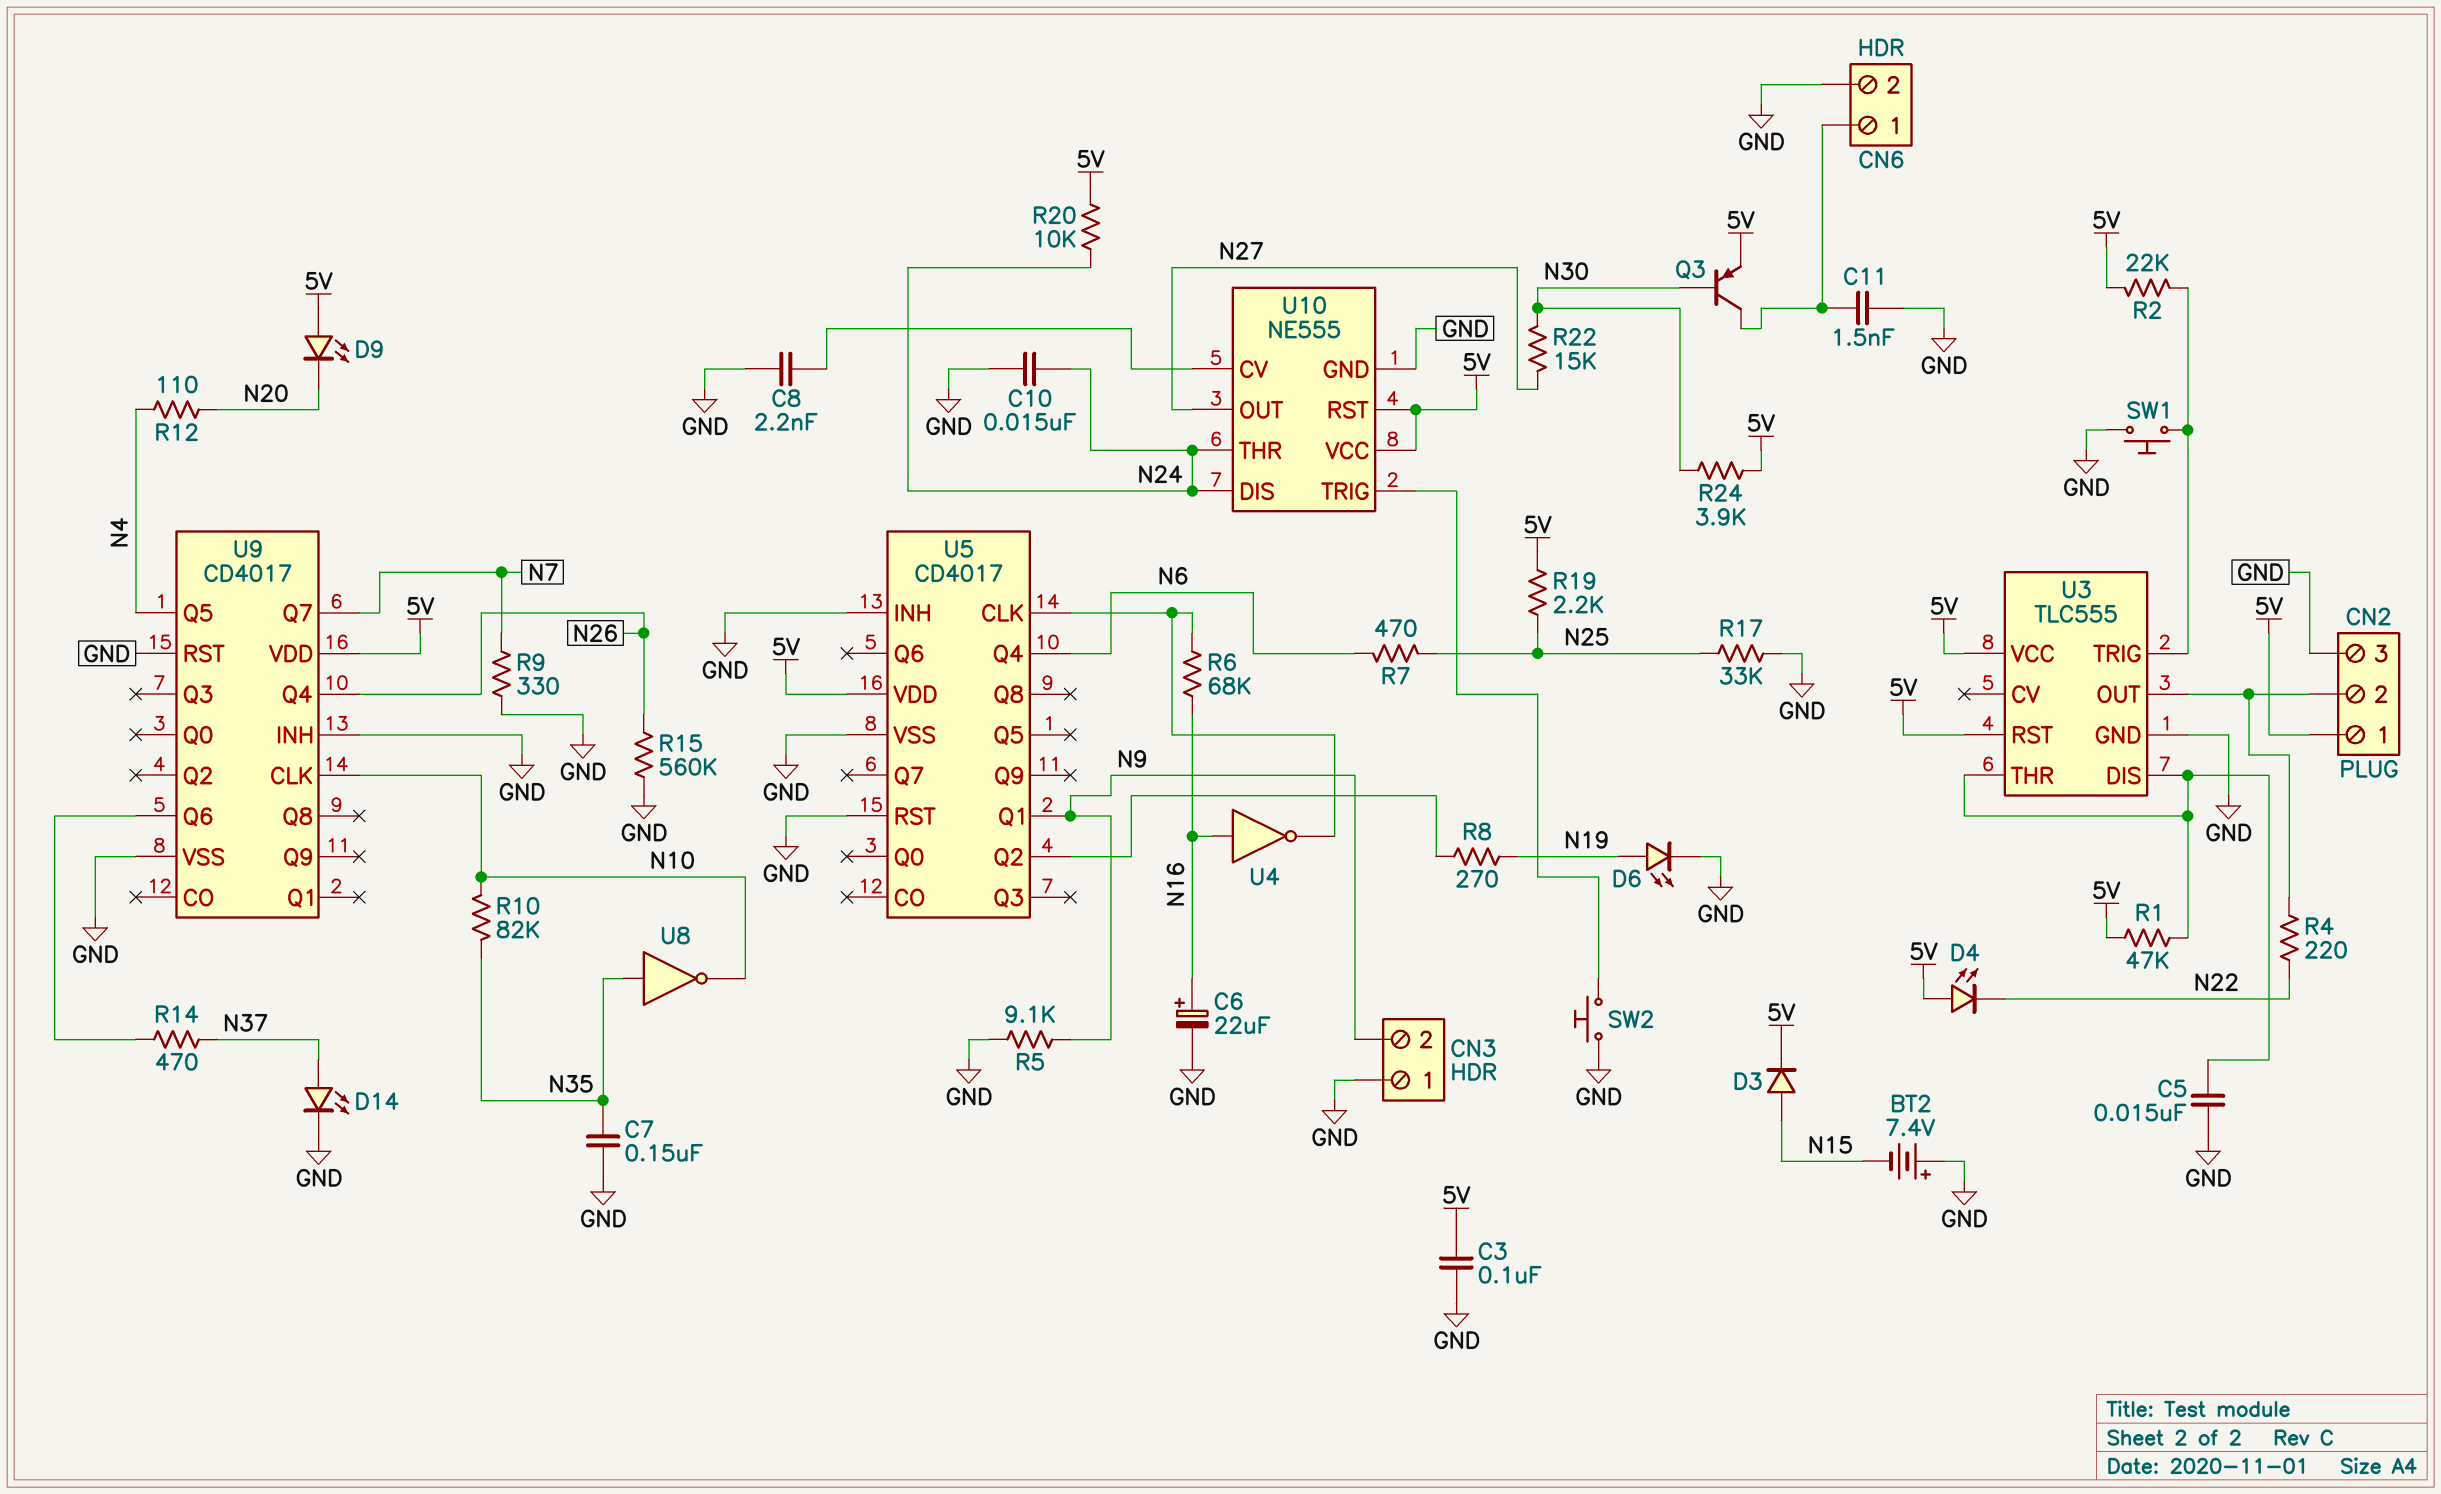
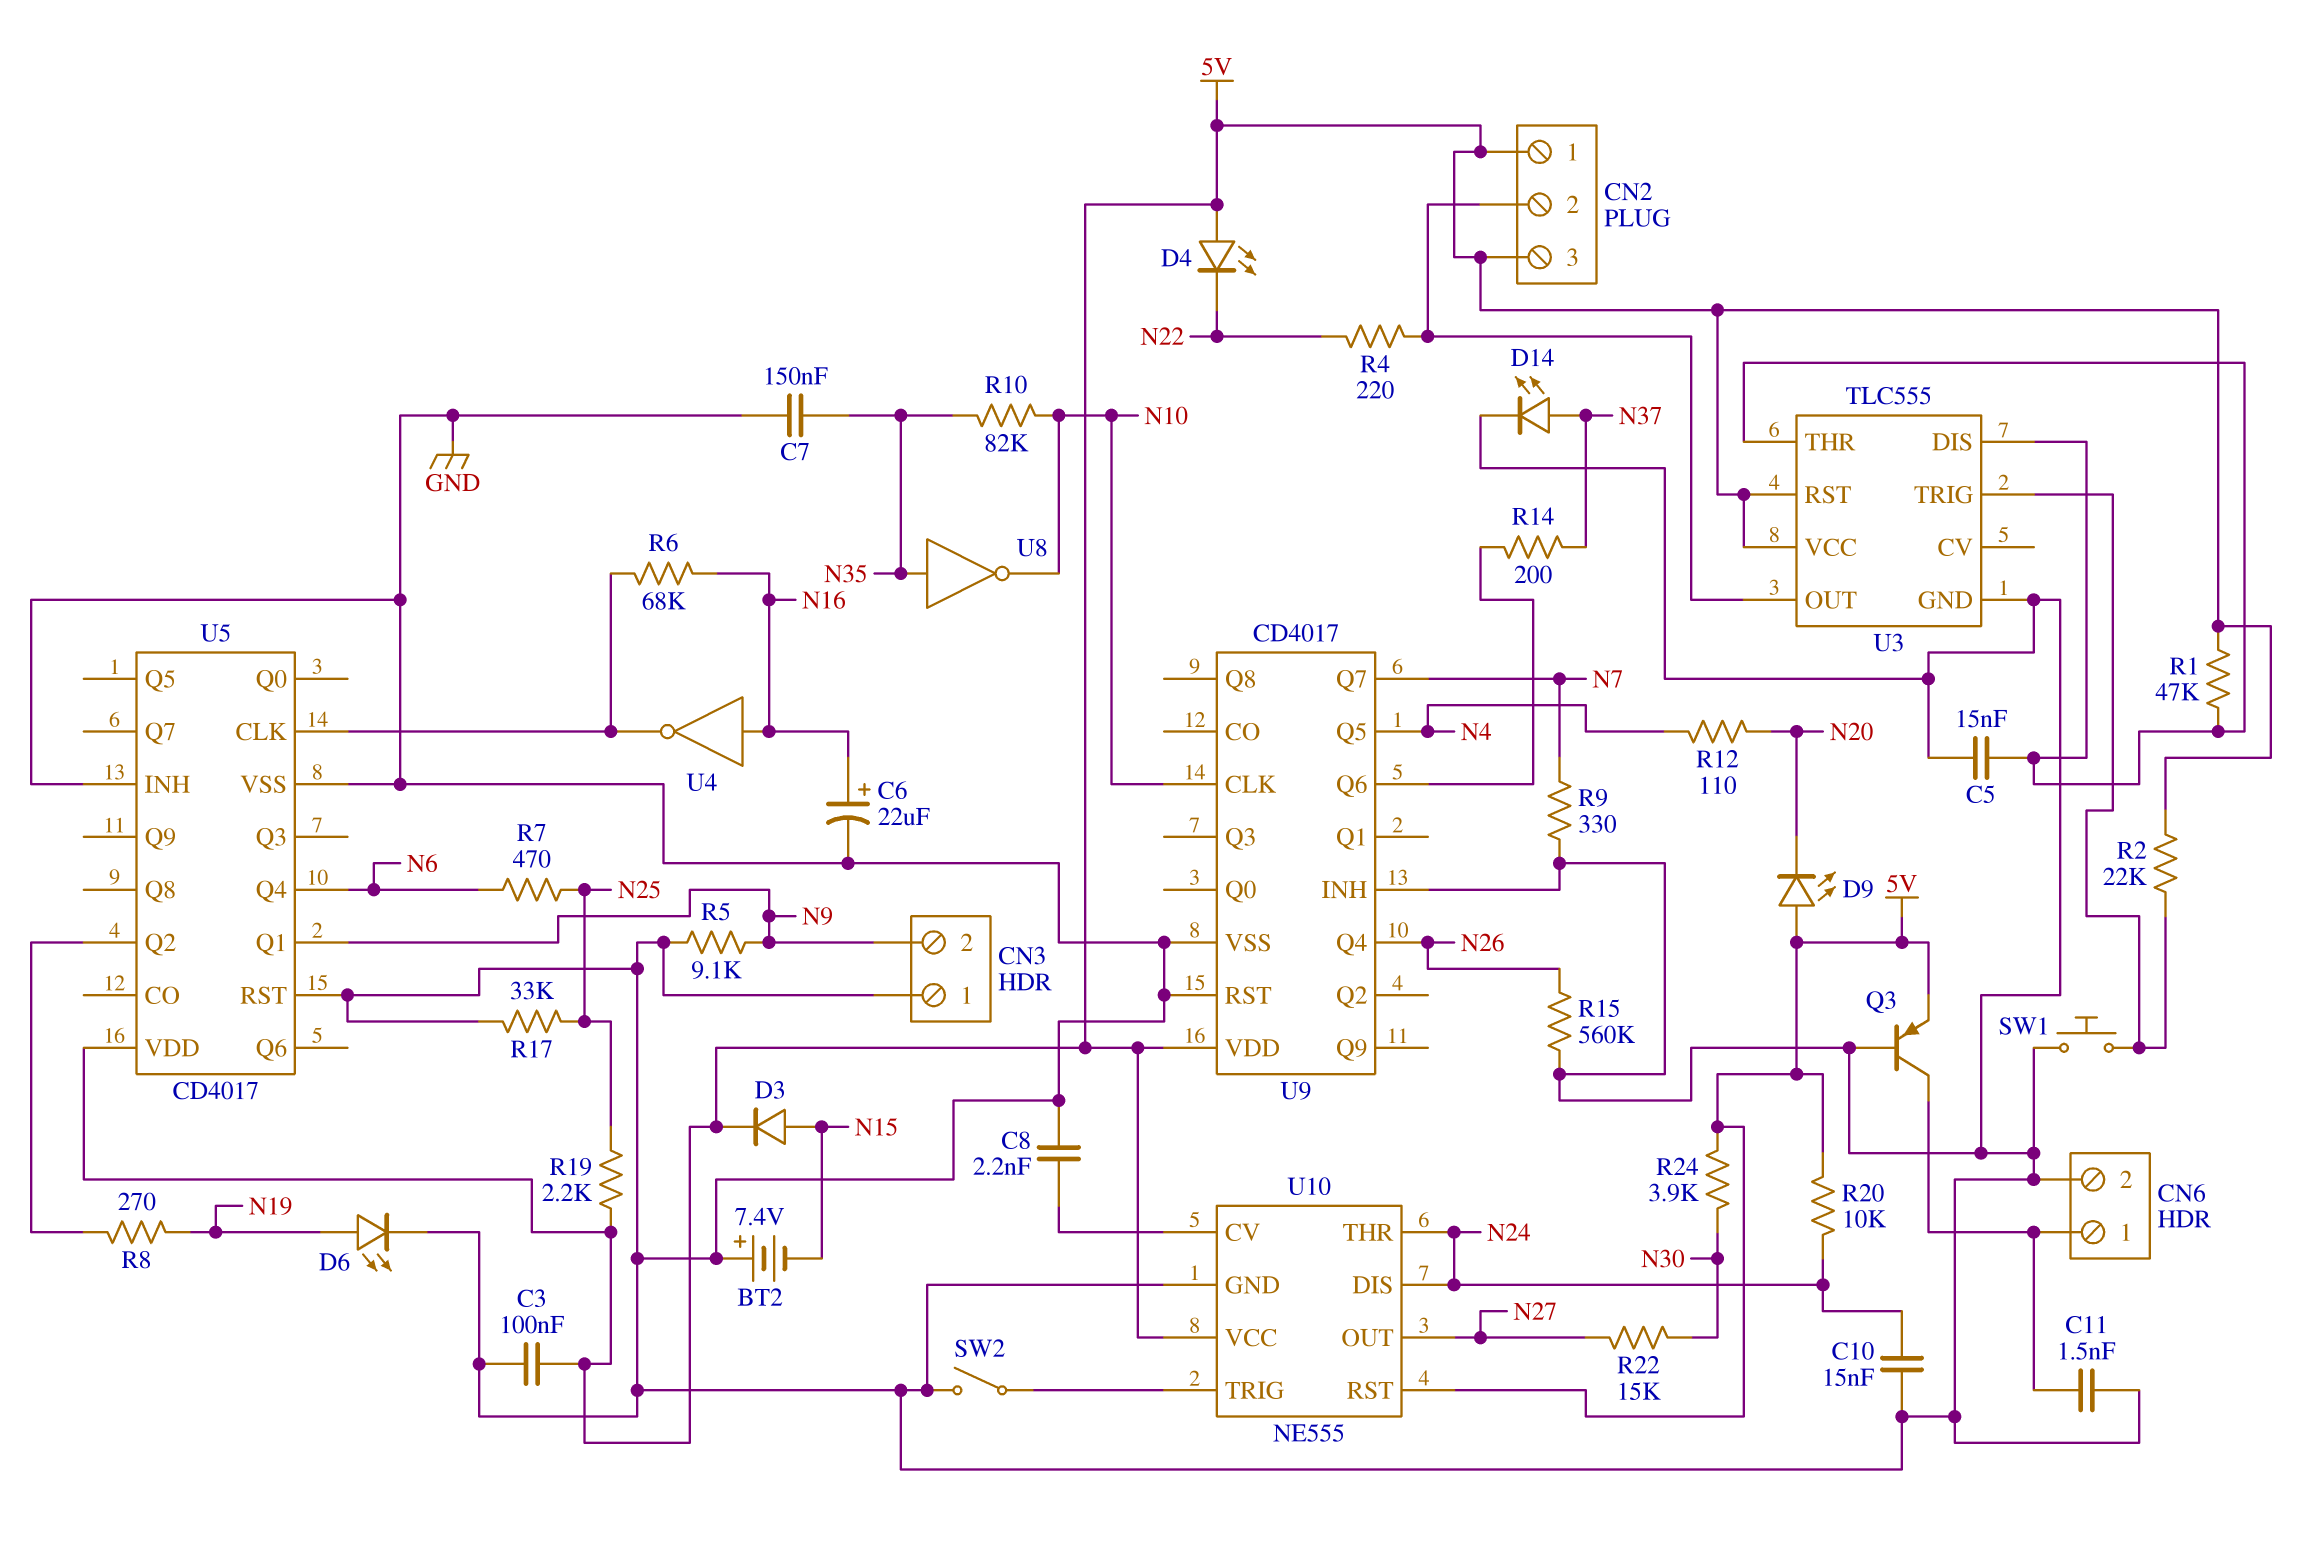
CN2 pin 3: GND -> 5V
Q3: PNP (B N30, C CN6/1, E 5V) -> PNP (B GND, C CN6/1, E 5V)
R14: 470 (N37, U9/Q6) -> 200 (N37, U9/Q6)
SW2: button (GND, U10/TRIG) -> switch (GND, U10/TRIG)

